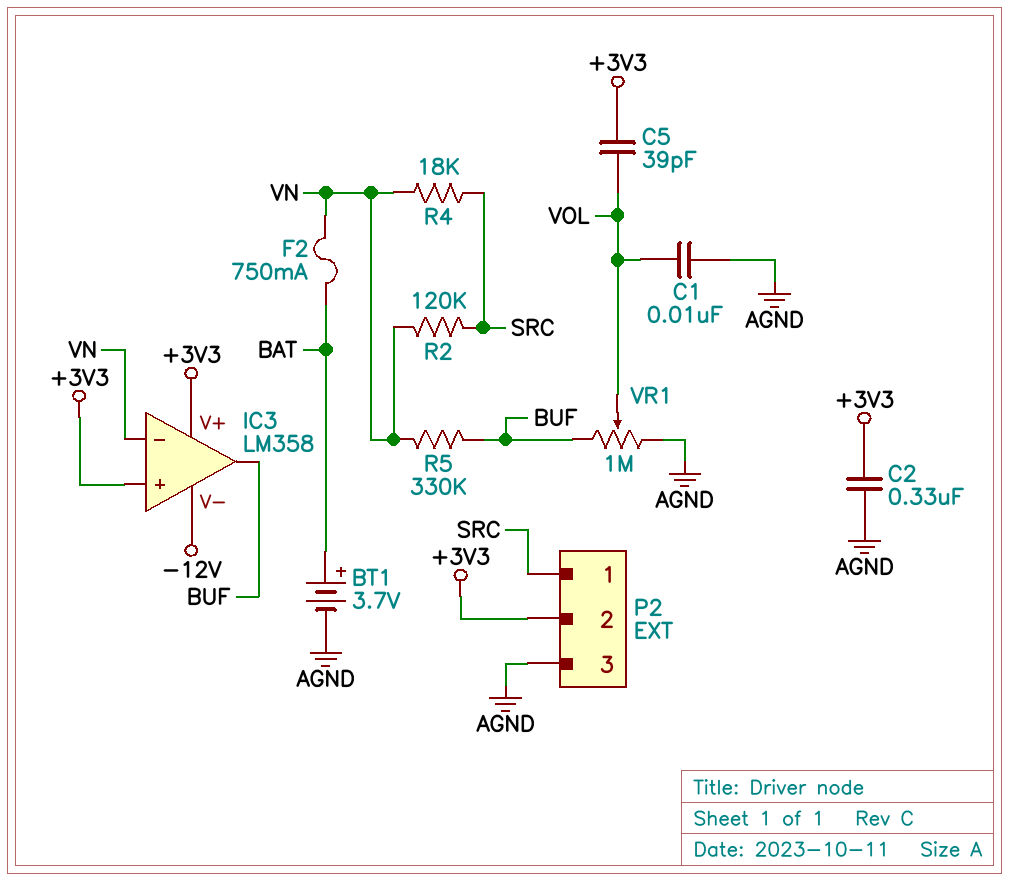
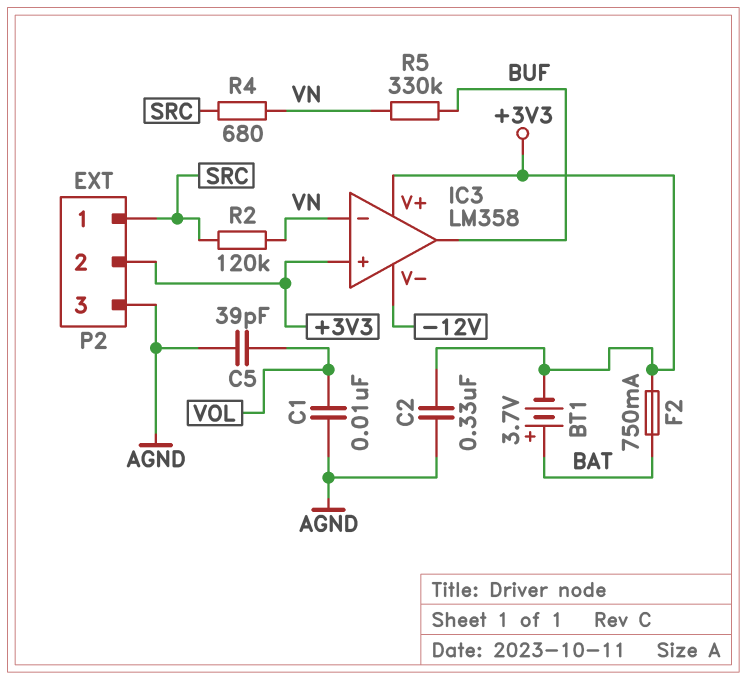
BT1: 3.7V (plus BAT, minus AGND) -> 3.7V (plus BAT, minus +3V3)
C5: 39pF (+3V3, VOL) -> 39pF (AGND, VOL)
F2: 750mA (BAT, VN) -> 750mA (+3V3, BAT)
R4: 18k (SRC, VN) -> 680 (SRC, VN)
VR1: 1M (AGND, BUF, wiper VOL) -> none

